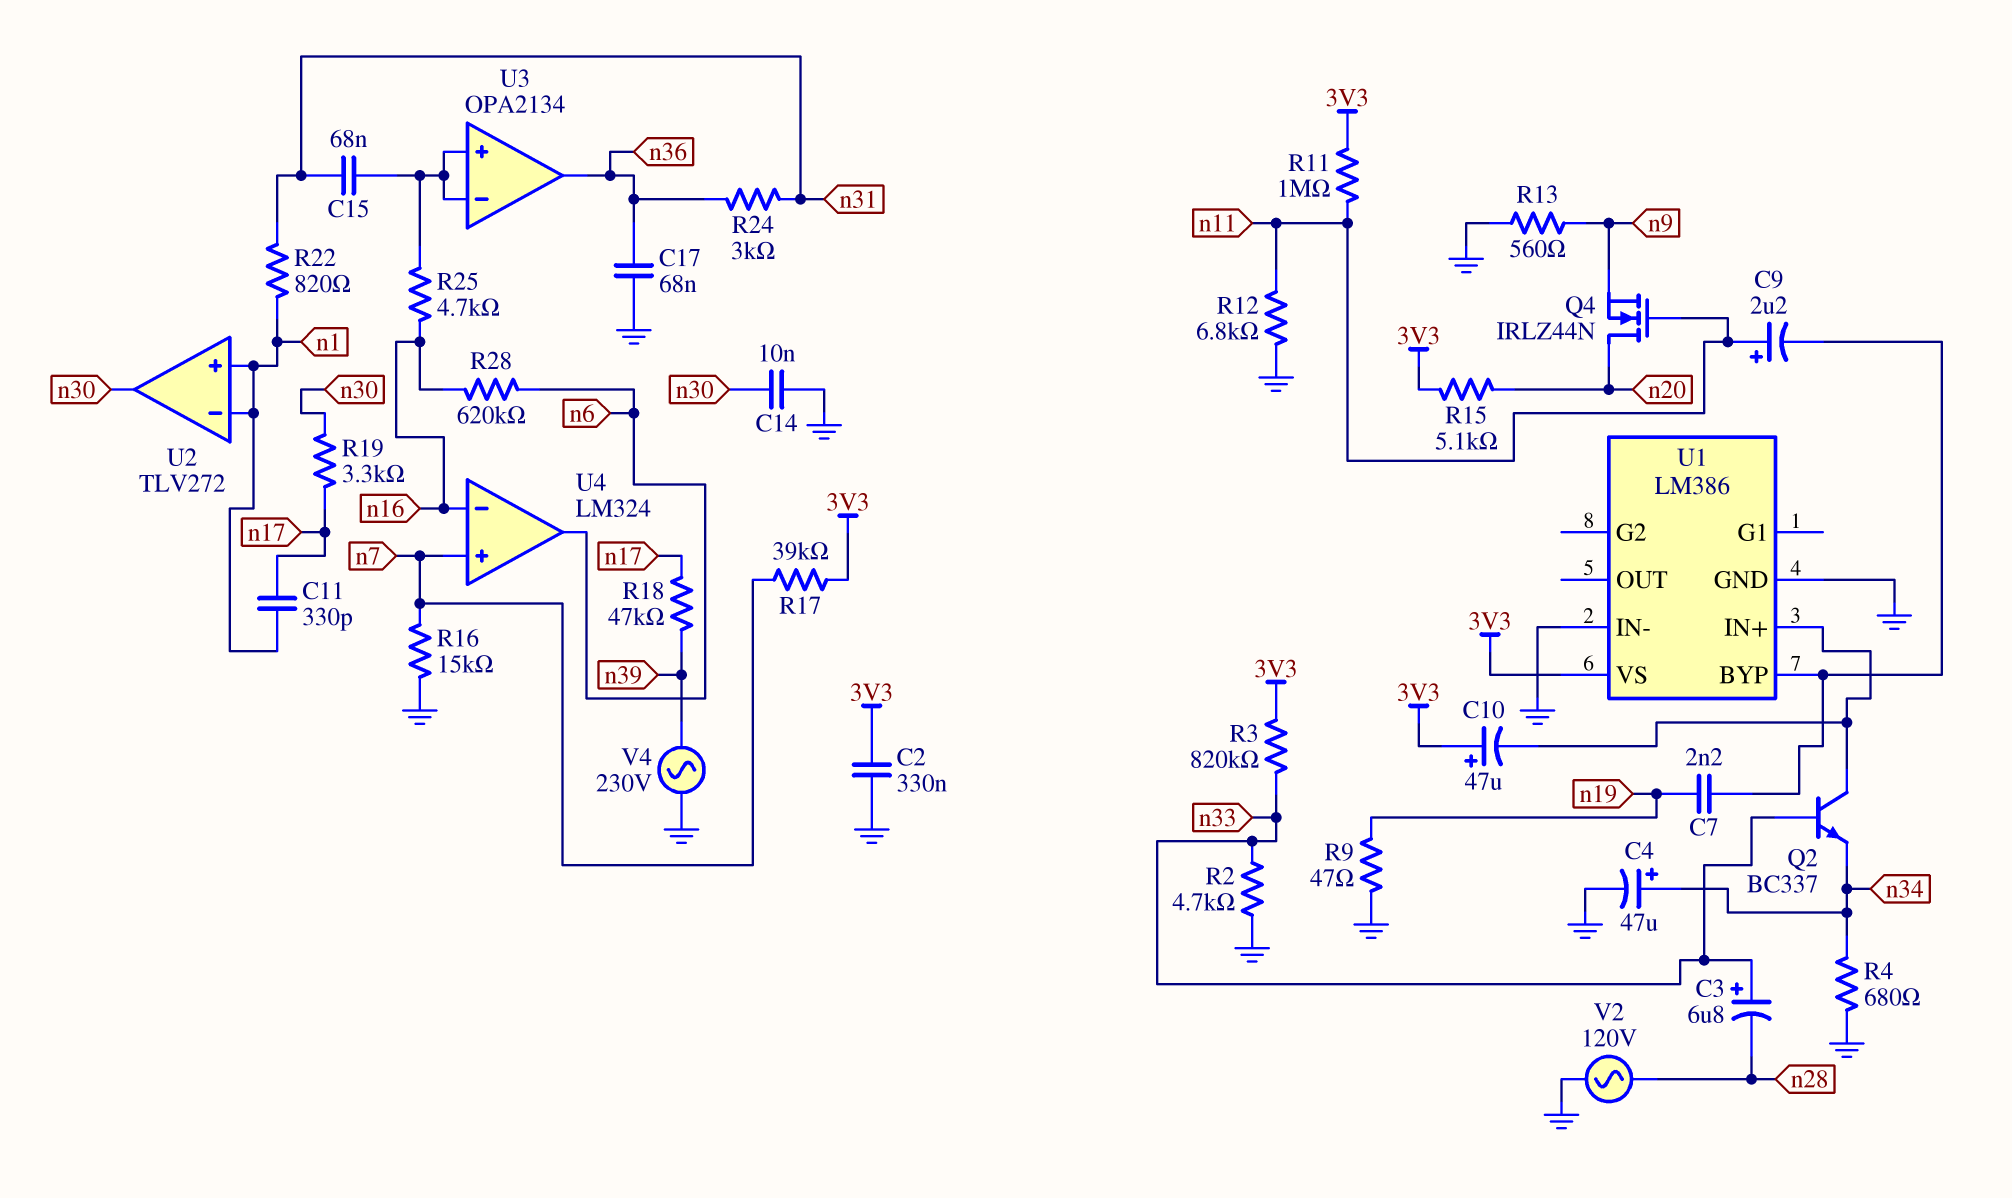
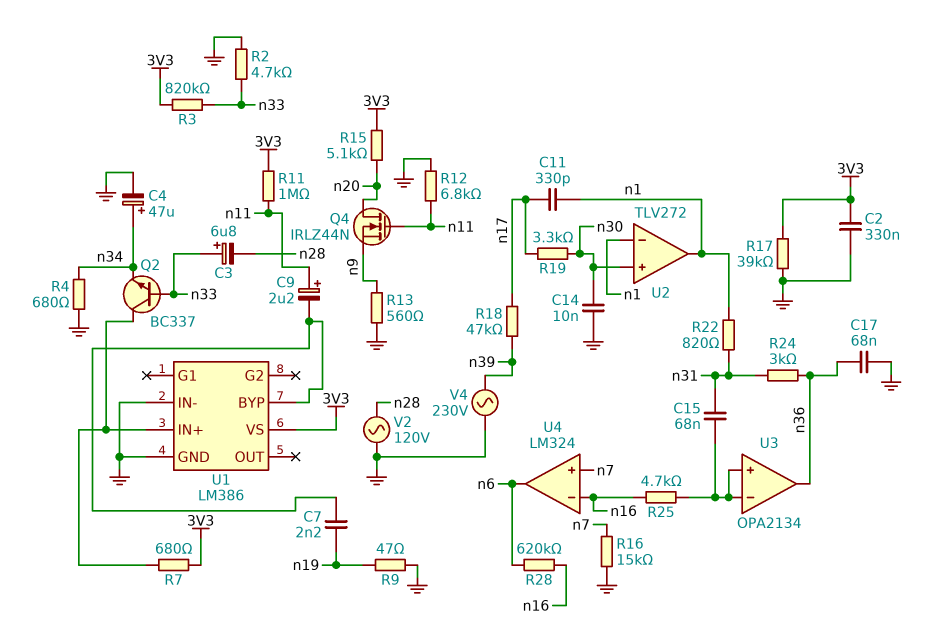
C10: 47uF (plus 3V3, minus U1/IN+) -> none
R7: none -> 680 (3V3, U1/IN+)
R17: 39k (3V3, n7) -> 39k (3V3, GND)
U2 pin in+: n1 -> n30
U2 pin out: n30 -> n1

